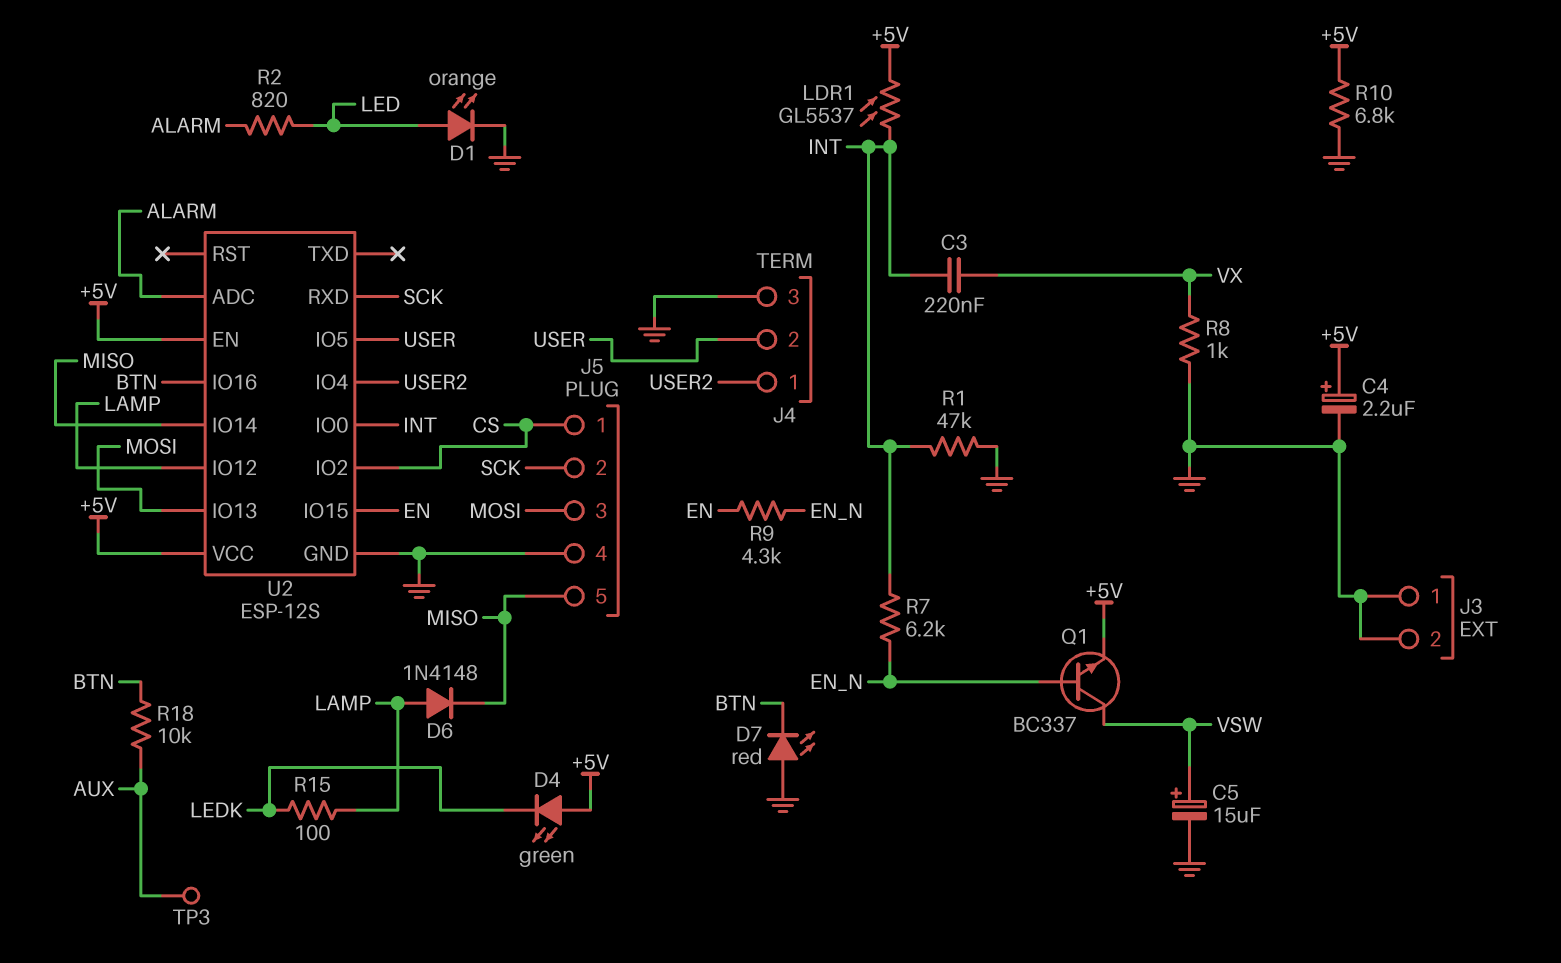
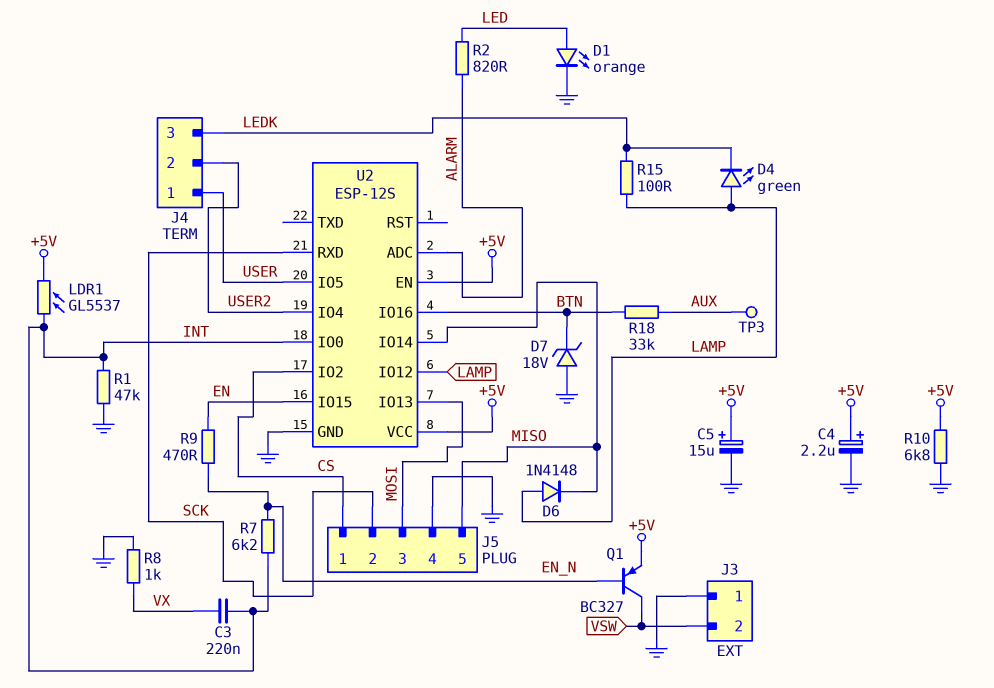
C5: 15uF (plus VSW, minus GND) -> 15uF (plus +5V, minus GND)
D4: LED green (A +5V, K LEDK) -> LED green (A LAMP, K LEDK)
D7: LED red (A GND, K BTN) -> zener 18V (A GND, K BTN)
J3 pin 2: GND -> VSW
J4 pin 1: USER2 -> USER
J4 pin 2: USER -> USER2
J4 pin 3: GND -> LEDK
Q1: NPN BC337 (B EN_N, C VSW, E +5V) -> PNP BC327 (B EN_N, C VSW, E +5V)
R9: 4.3k (EN, EN_N) -> 470 (EN, EN_N)
R18: 10k (AUX, BTN) -> 33k (AUX, BTN)

